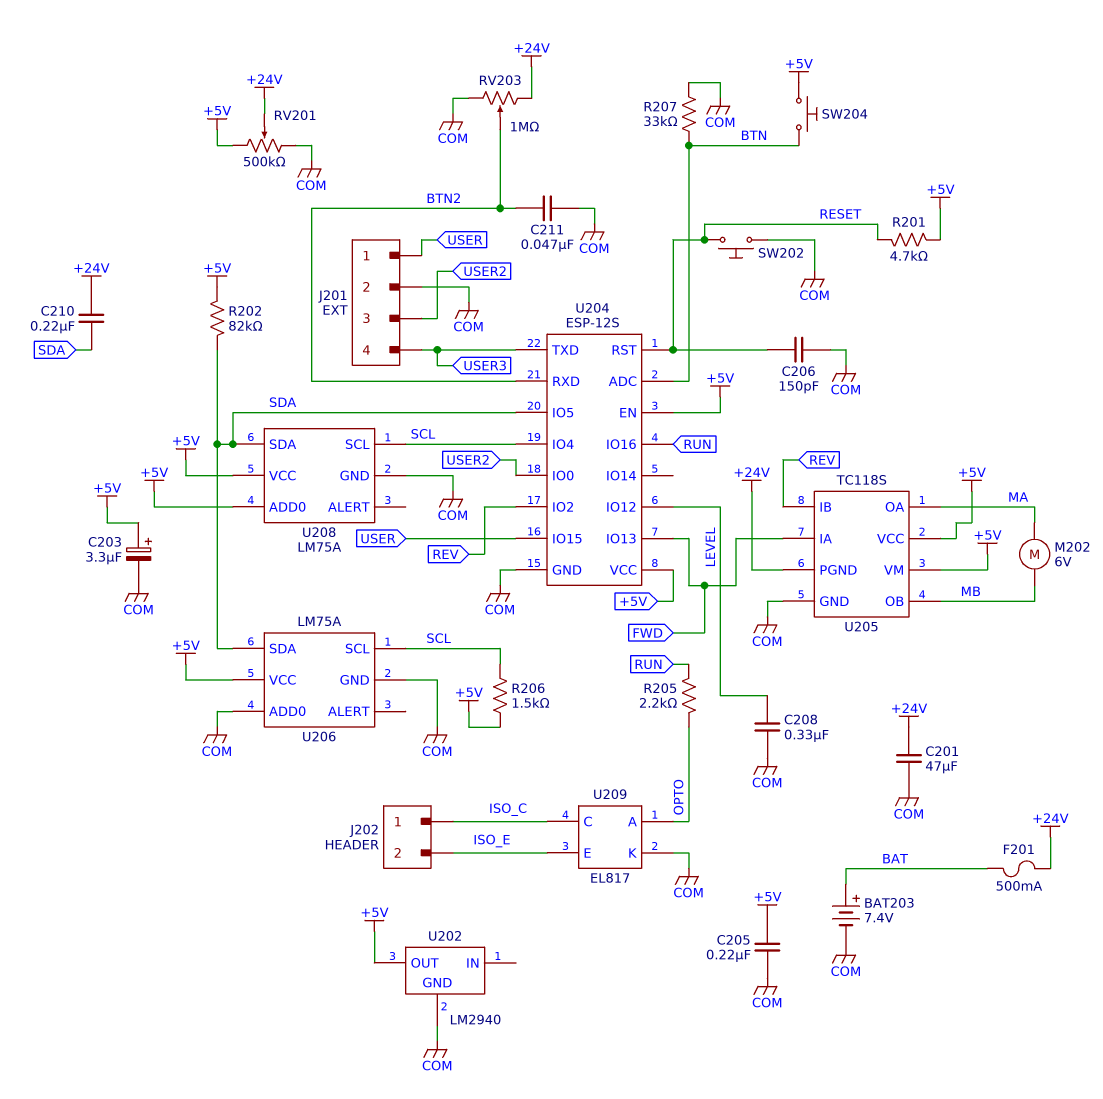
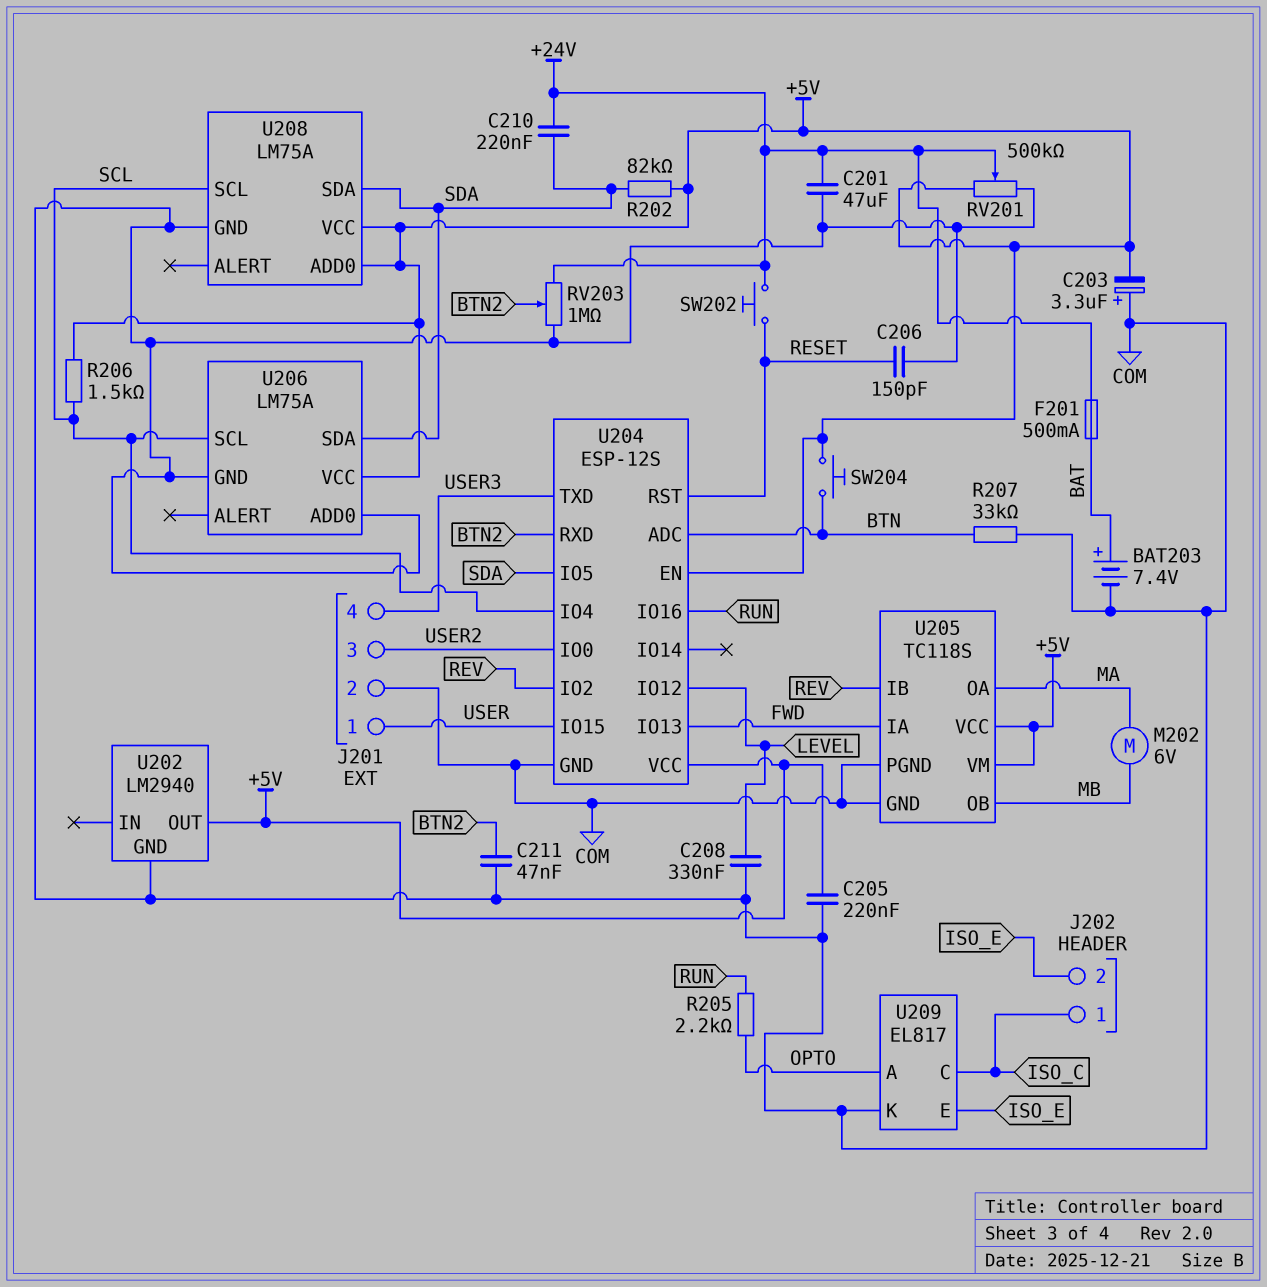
C203: 3.3uF (plus +5V, minus COM) -> 3.3uF (plus COM, minus +5V)
R201: 4.7k (+5V, RESET) -> none
SW202: button (COM, RESET) -> button (+24V, RESET)
U205 pin PGND: +24V -> COM

